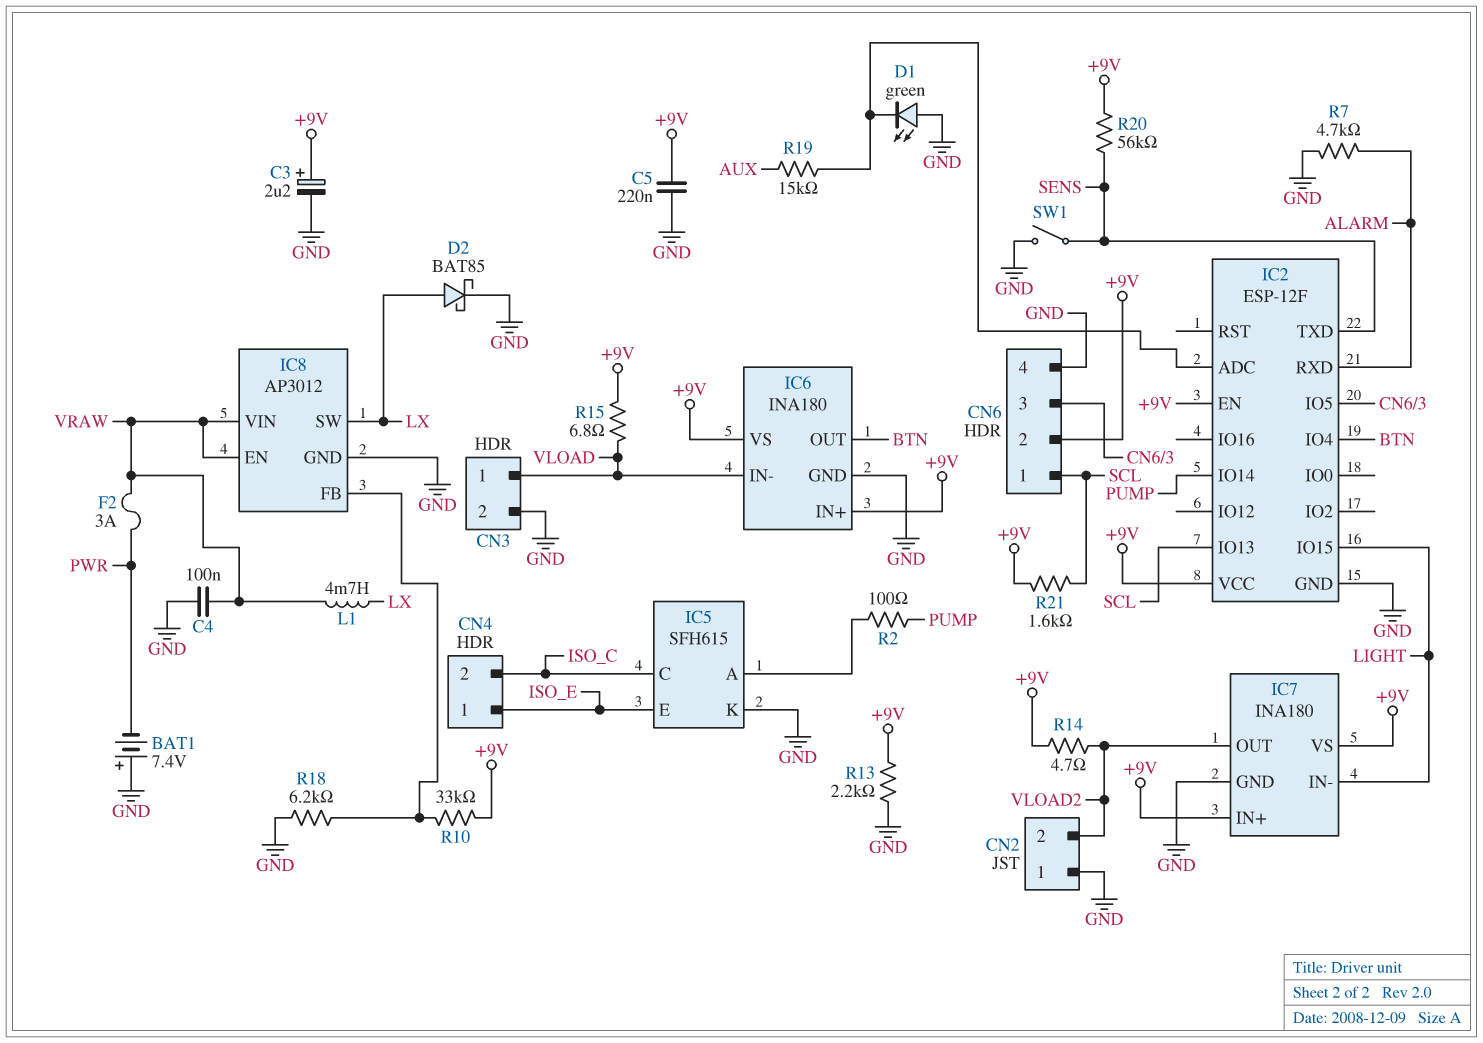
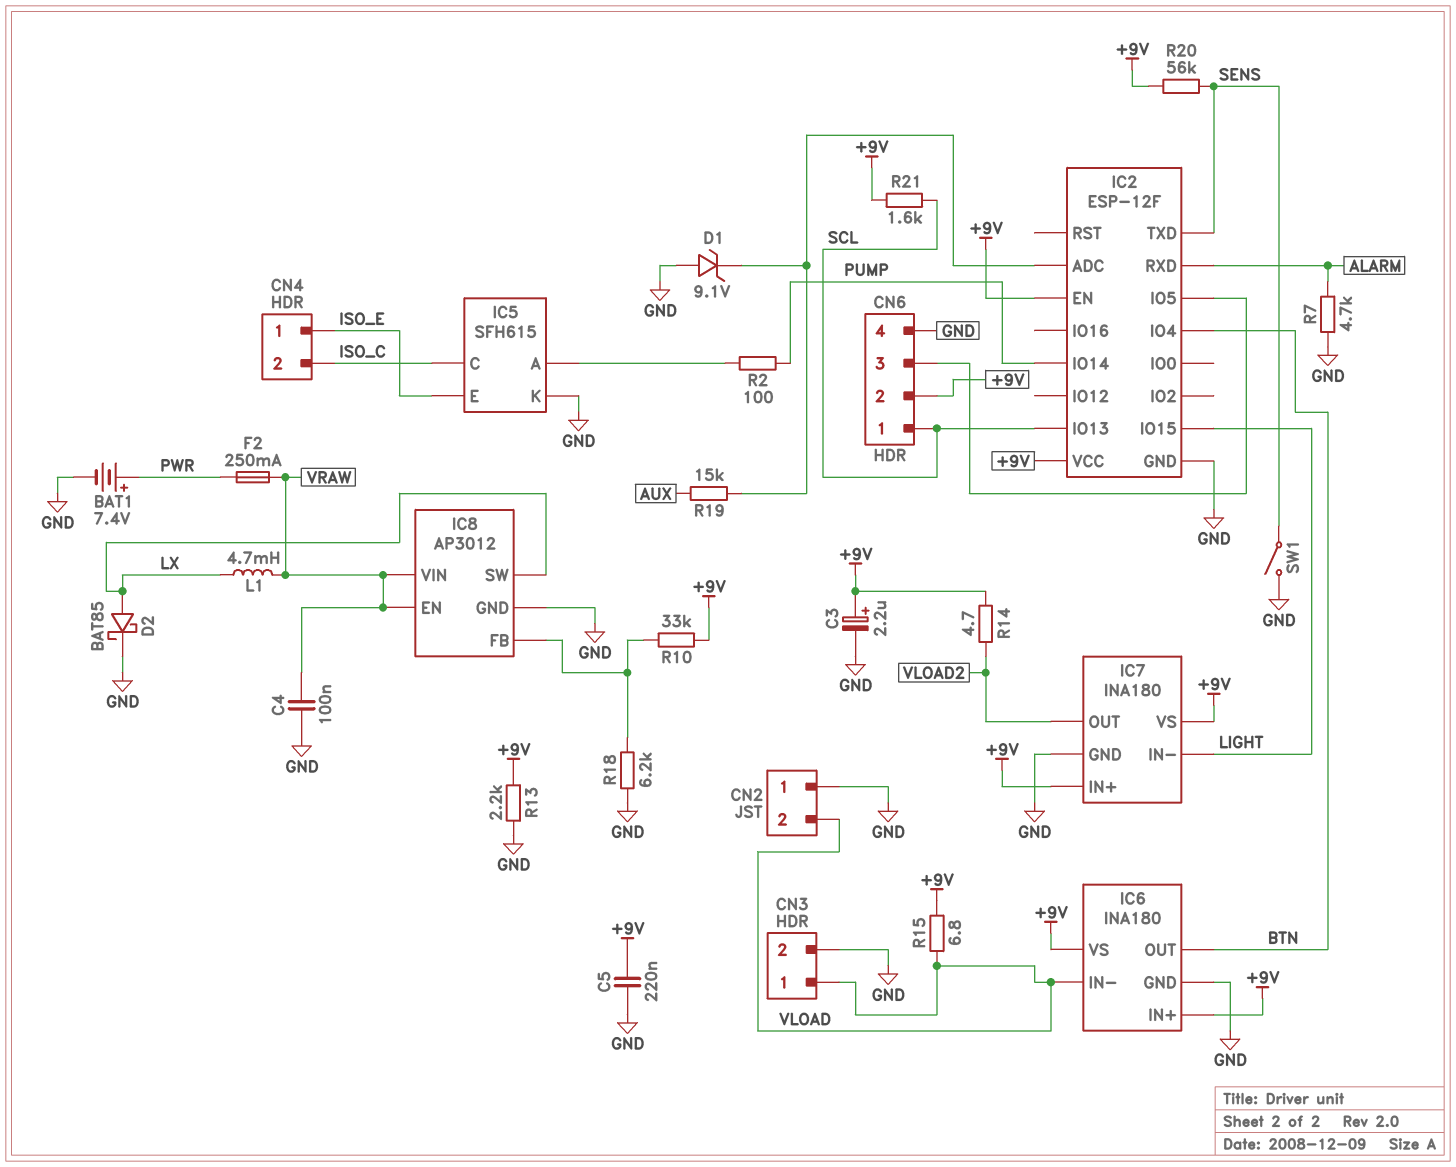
BAT1: 7.4V (plus GND, minus PWR) -> 7.4V (plus PWR, minus GND)
CN2 pin 2: VLOAD2 -> VLOAD
D1: LED green (A GND, K IC2/ADC) -> zener 9.1V (A GND, K IC2/ADC)
F2: 3A (PWR, VRAW) -> 250mA (PWR, VRAW)

